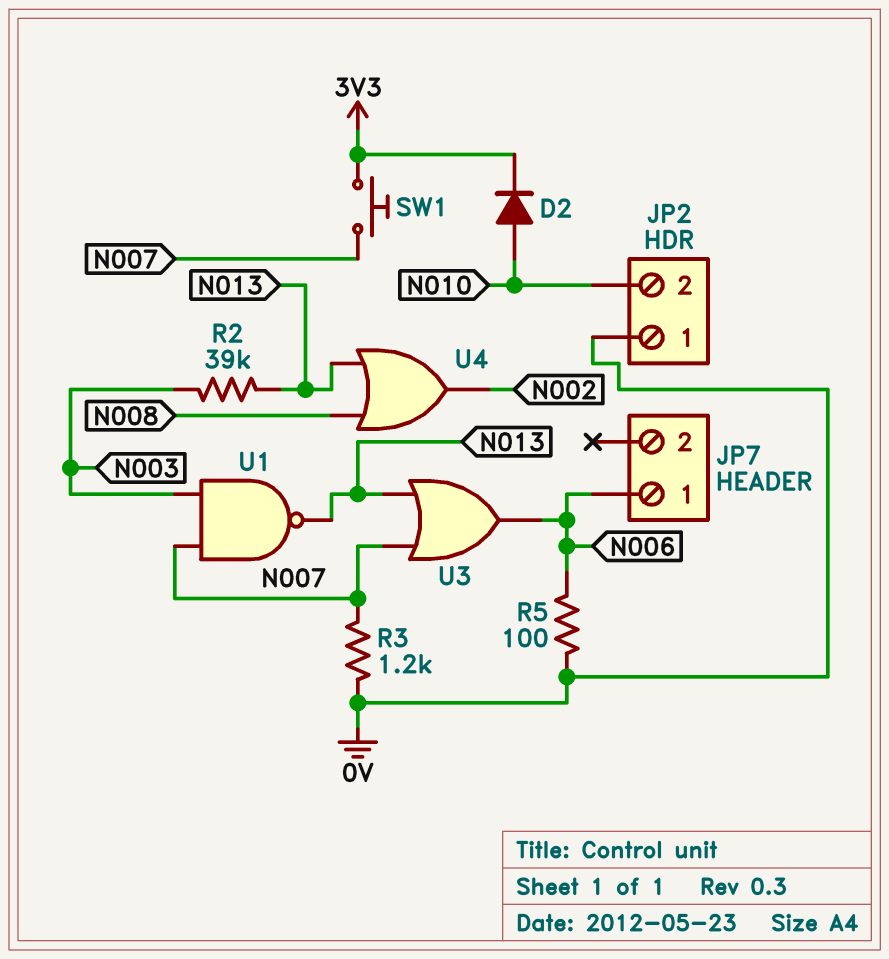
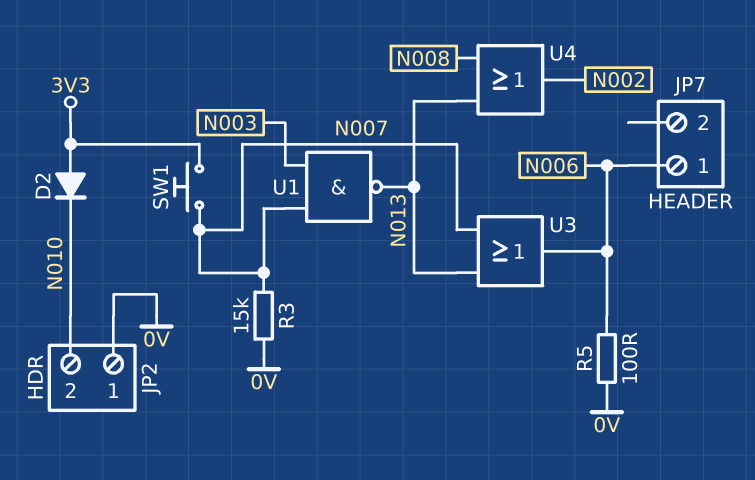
D2: diode (A N010, K 3V3) -> diode (A 3V3, K N010)
R2: 39k (N003, N013) -> none
R3: 1.2k (0V, N007) -> 15k (0V, N007)

